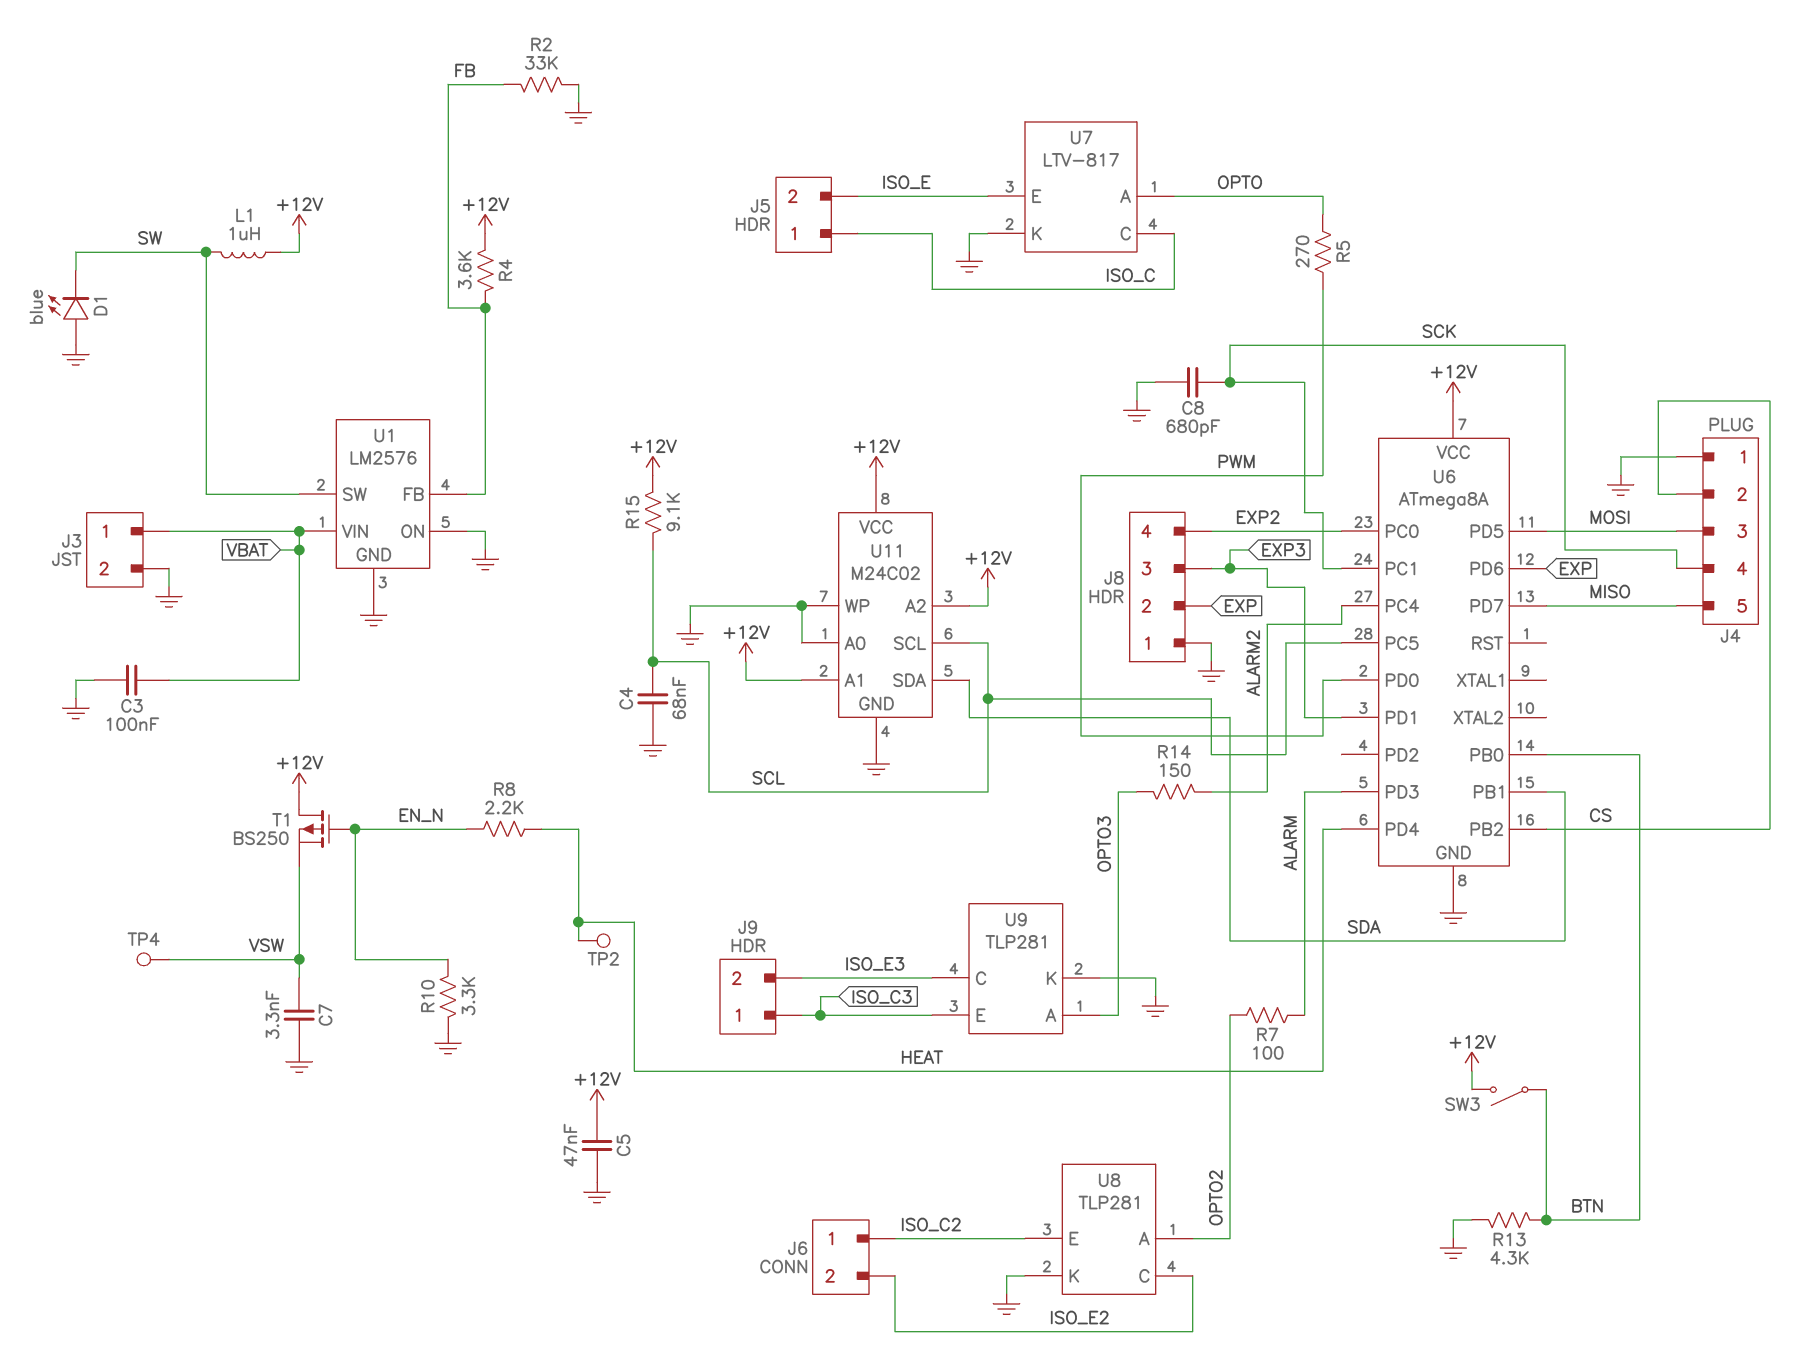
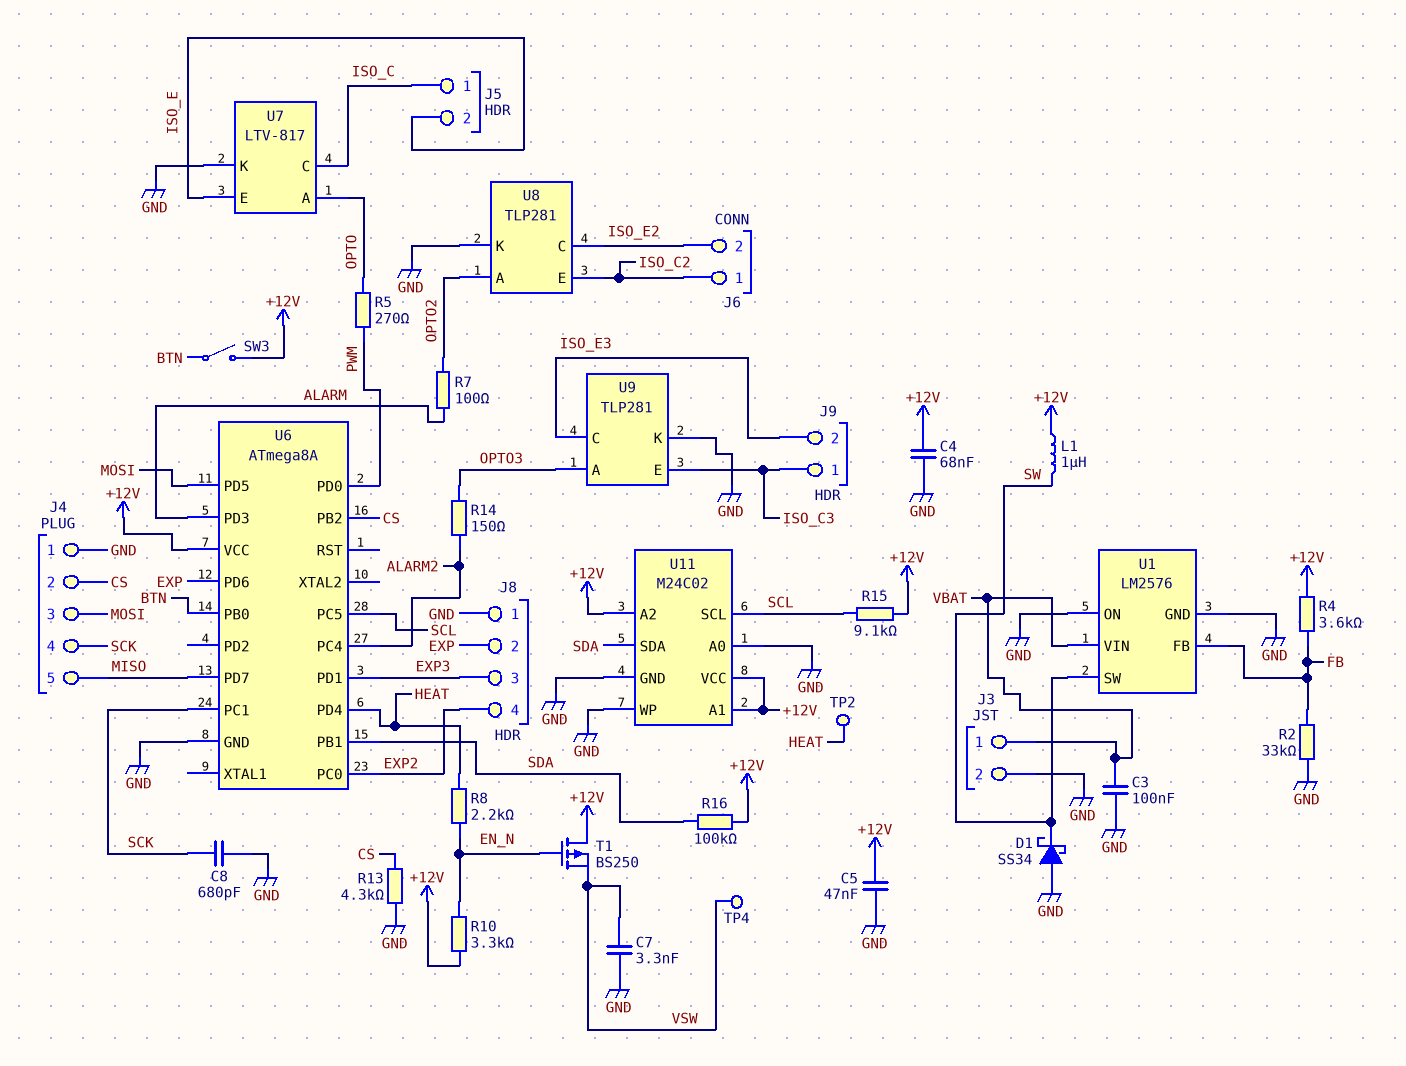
C4: 68nF (GND, SCL) -> 68nF (+12V, GND)
D1: LED blue (A GND, K SW) -> schottky SS34 (A GND, K SW)
R10: 3.3k (EN_N, GND) -> 3.3k (+12V, EN_N)
R13: 4.3k (BTN, GND) -> 4.3k (CS, GND)
R16: none -> 100k (+12V, SDA)

